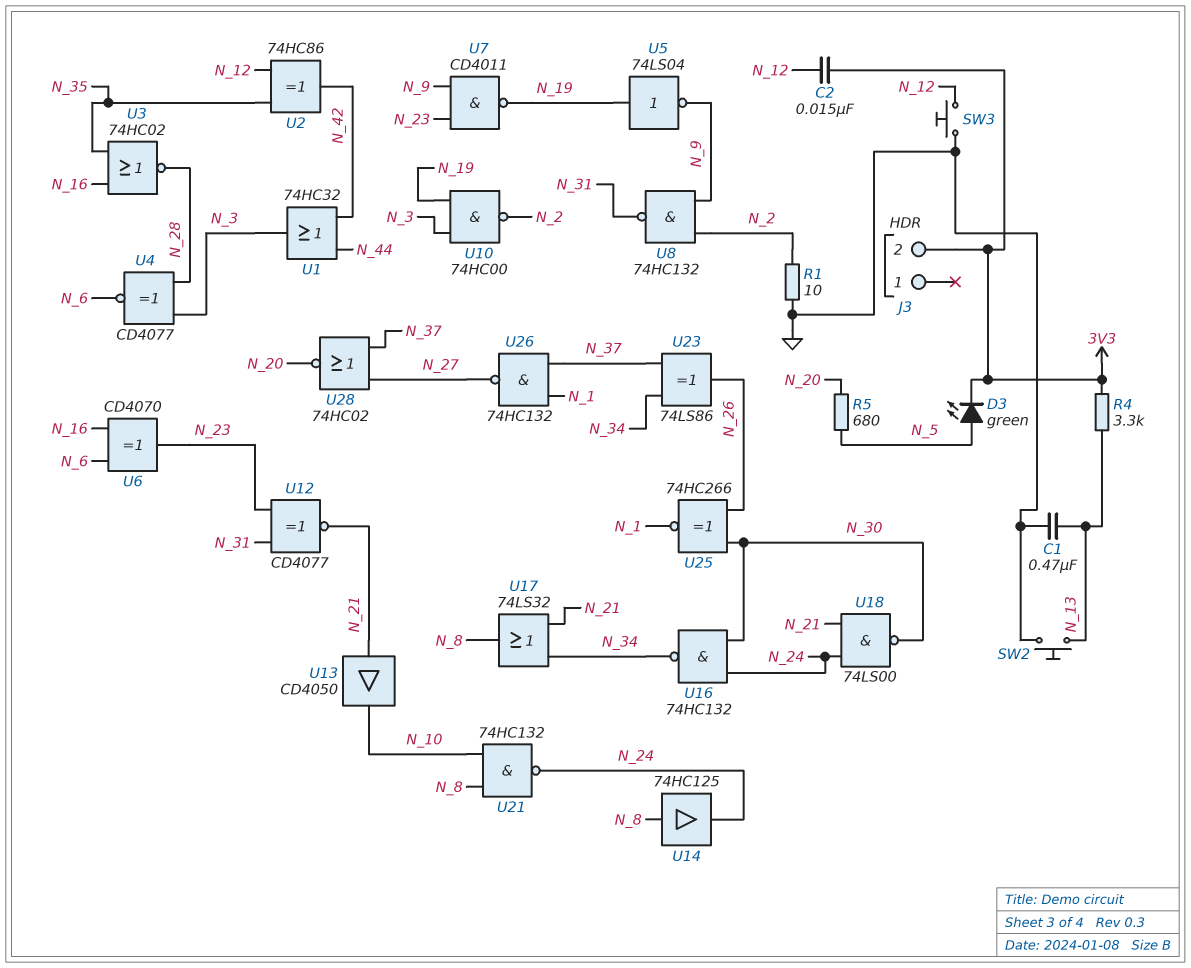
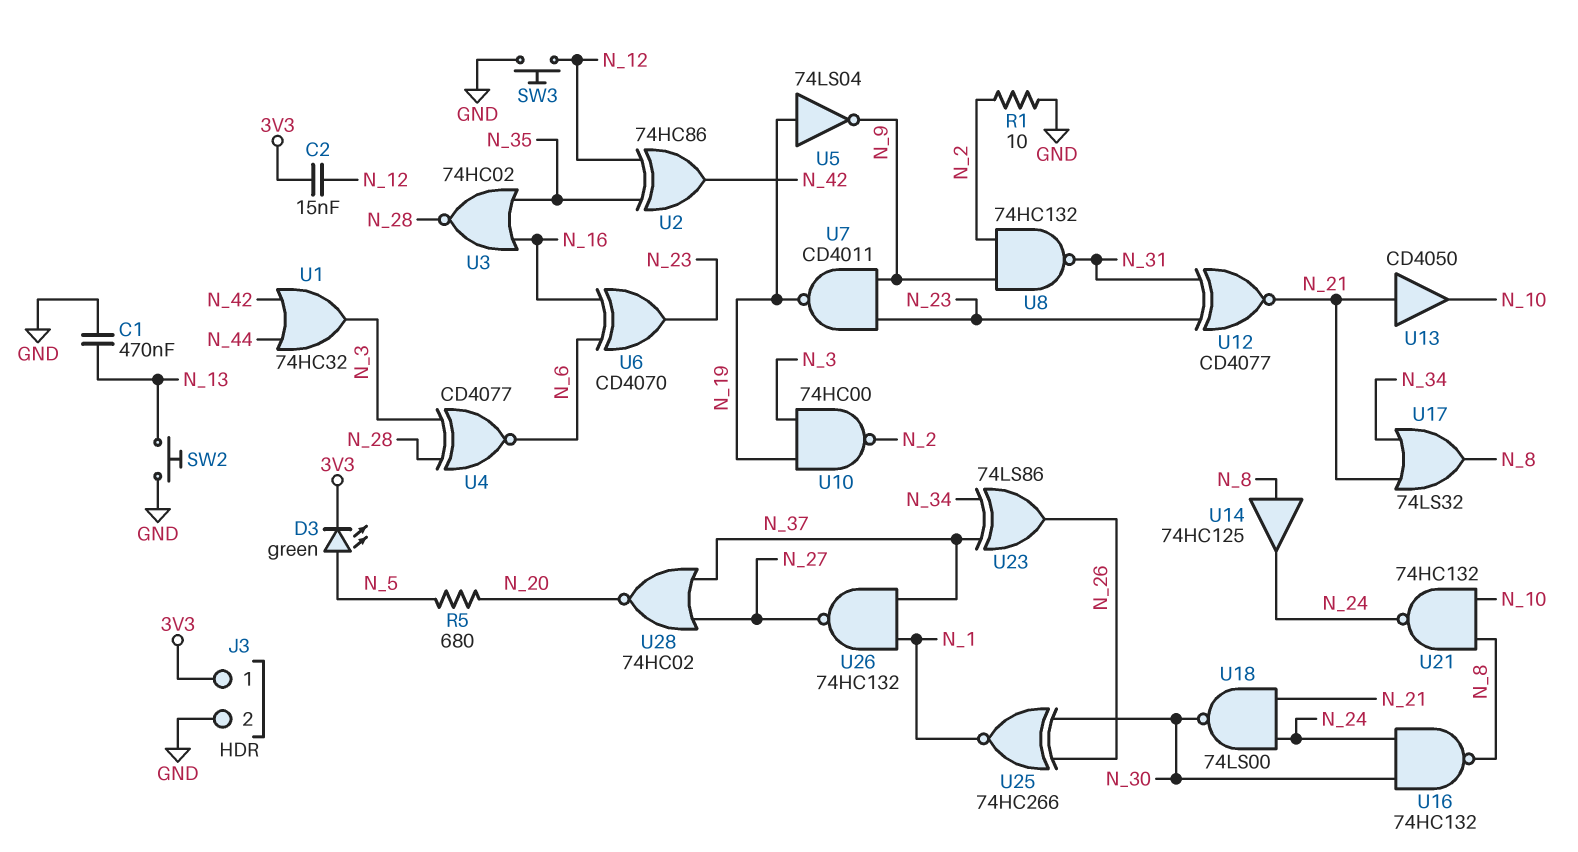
J3 pin 1: none -> 3V3
J3 pin 2: 3V3 -> GND
R4: 3.3k (3V3, N_13) -> none
U16: NAND 74HC132 (in N_24, in N_30, out N_34) -> NAND 74HC132 (in N_24, in N_30, out N_8)

